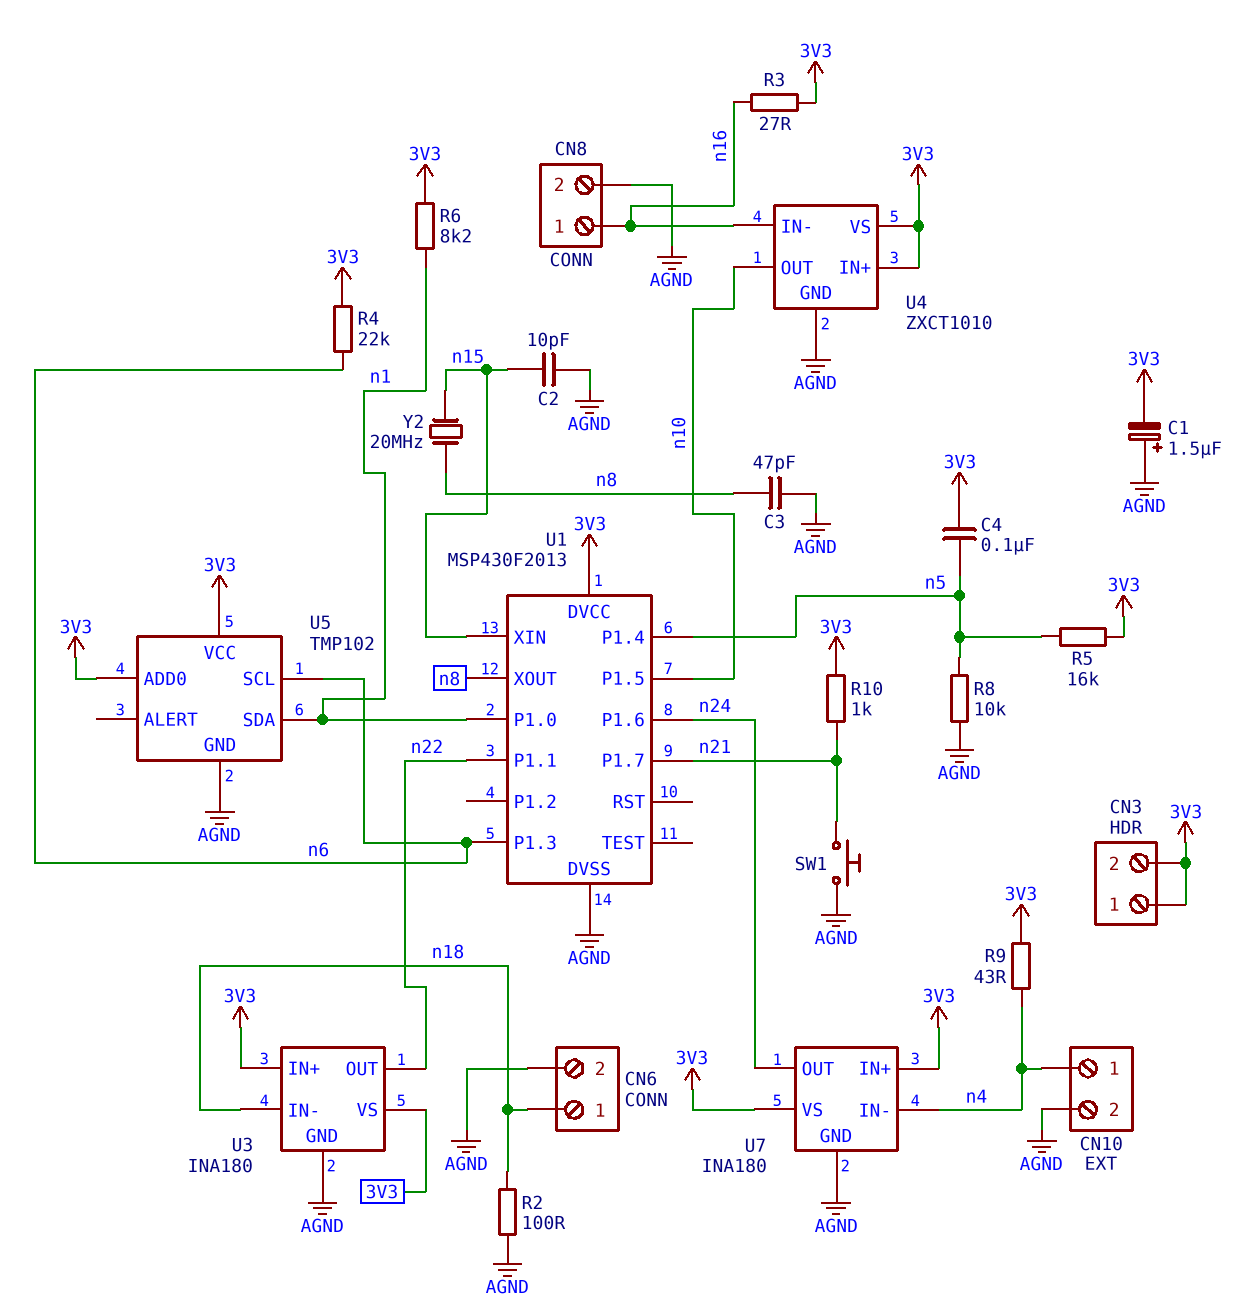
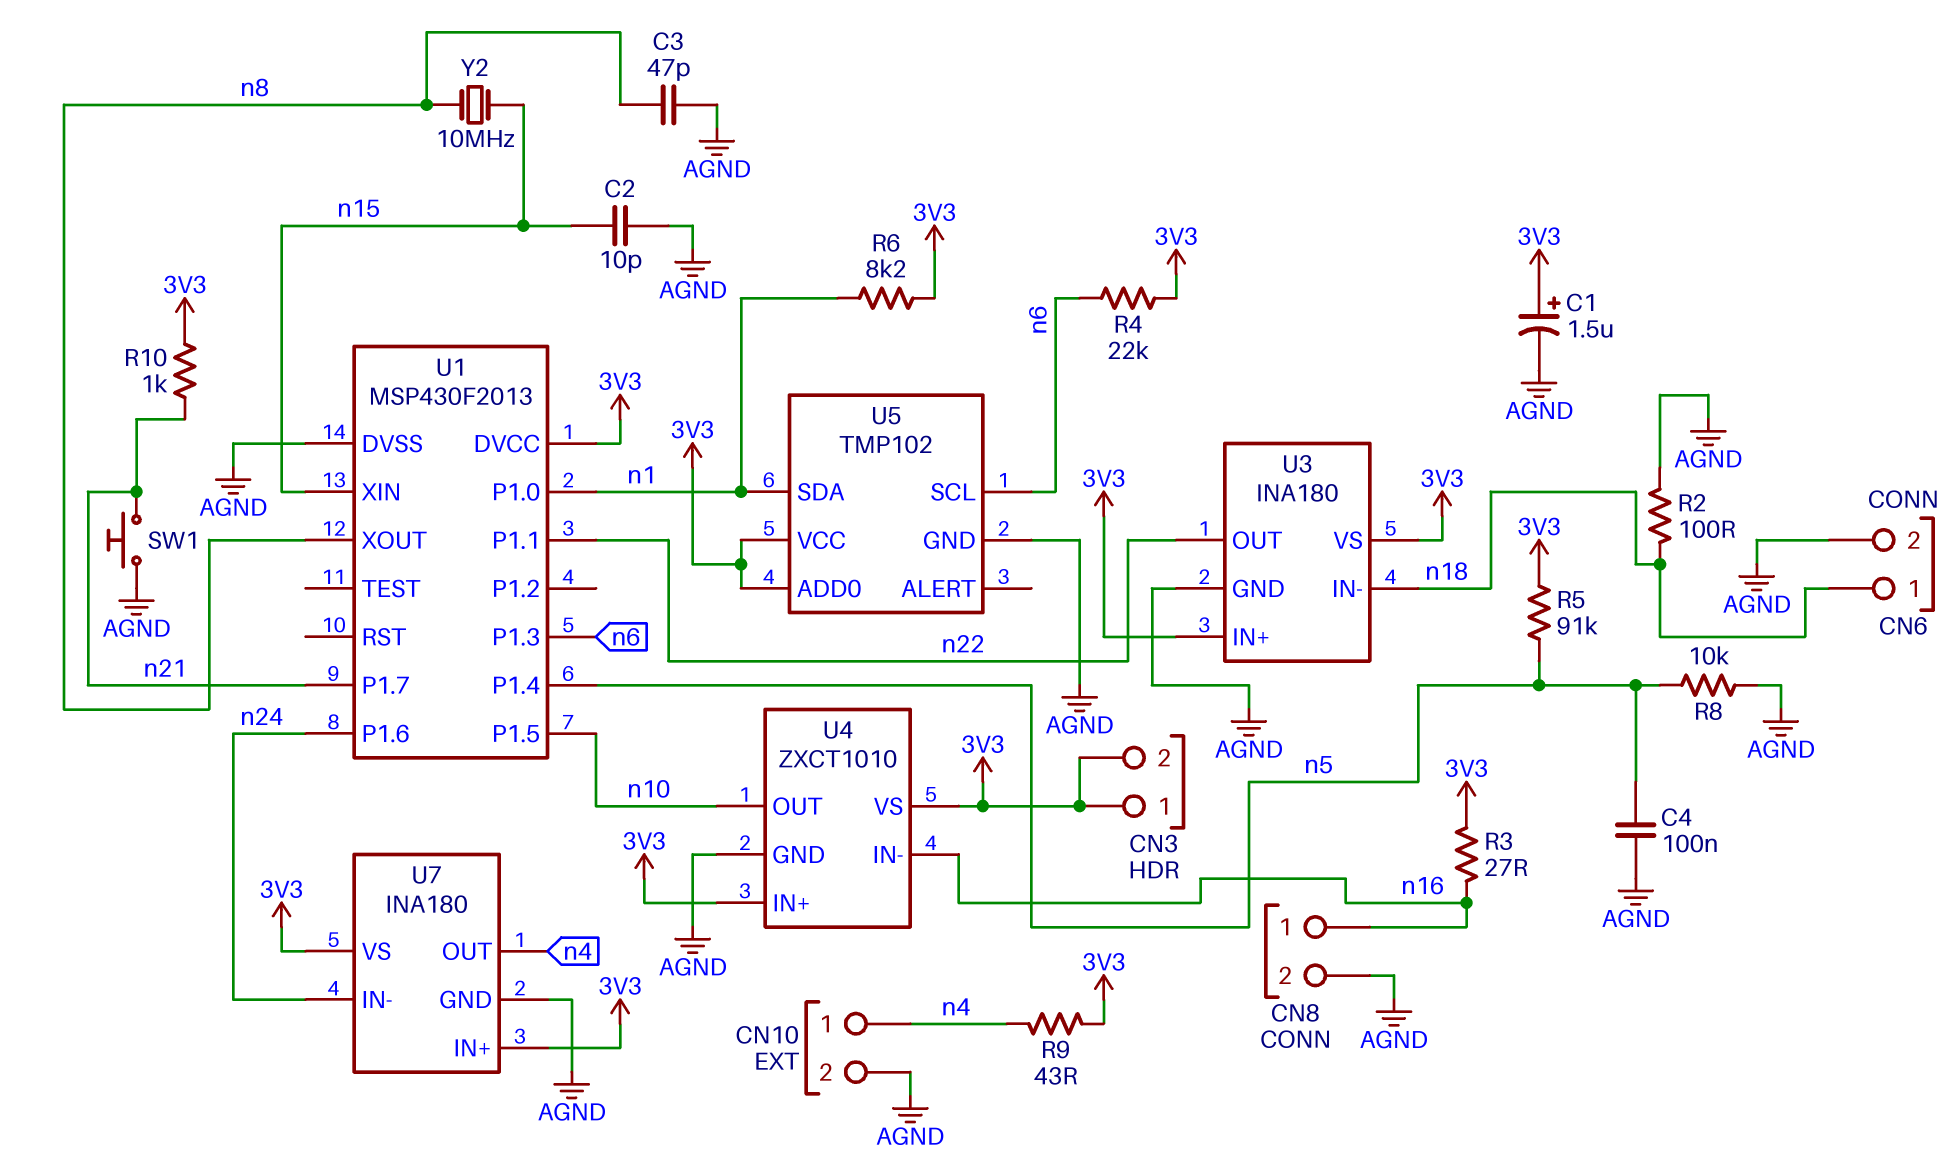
C1: 1.5uF (plus AGND, minus 3V3) -> 1.5uF (plus 3V3, minus AGND)
C4: 100nF (3V3, n5) -> 100nF (AGND, n5)
R5: 16k (3V3, n5) -> 91k (3V3, n5)
U7 pin IN-: n4 -> n24
U7 pin OUT: n24 -> n4
Y2: 20MHz (n8, n15) -> 10MHz (n8, n15)

